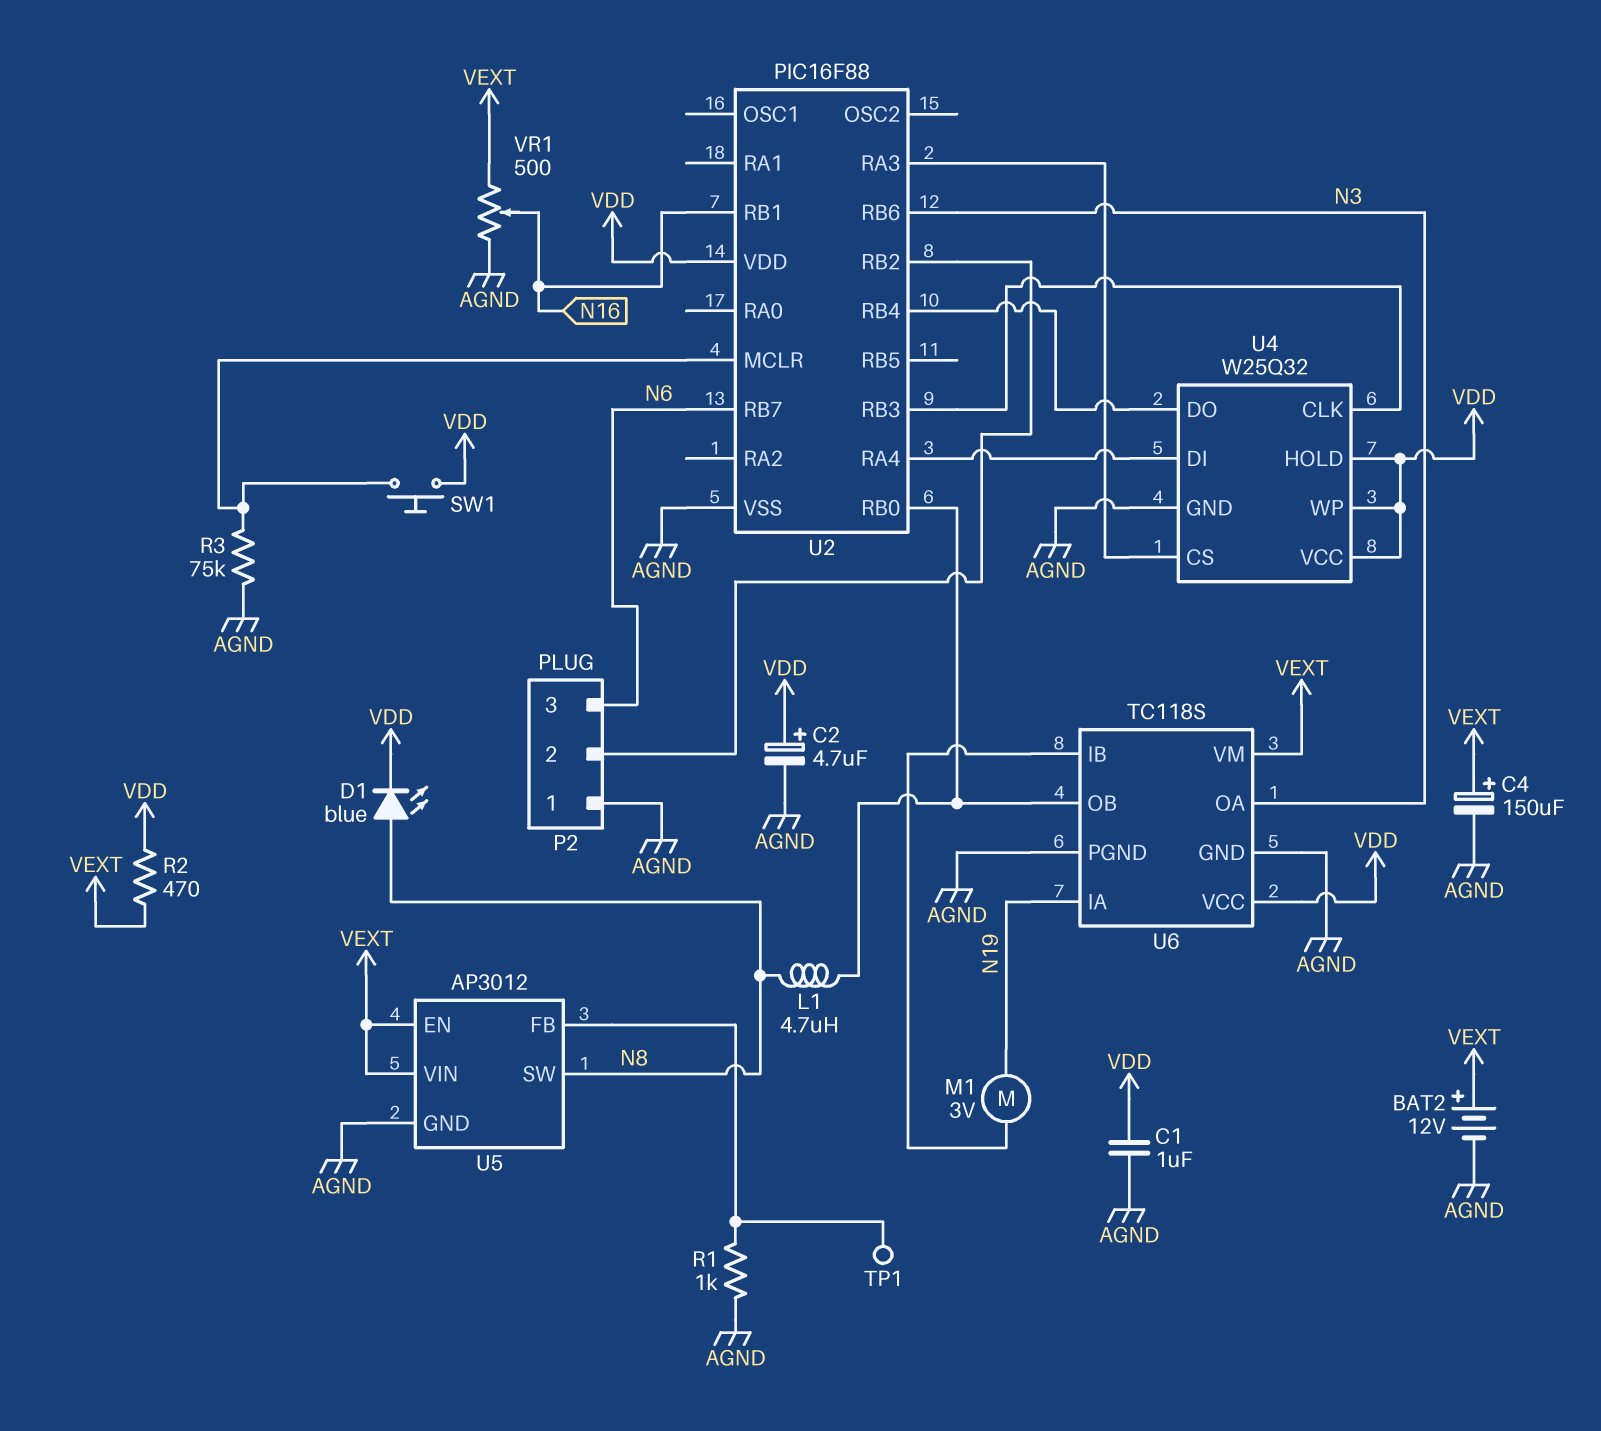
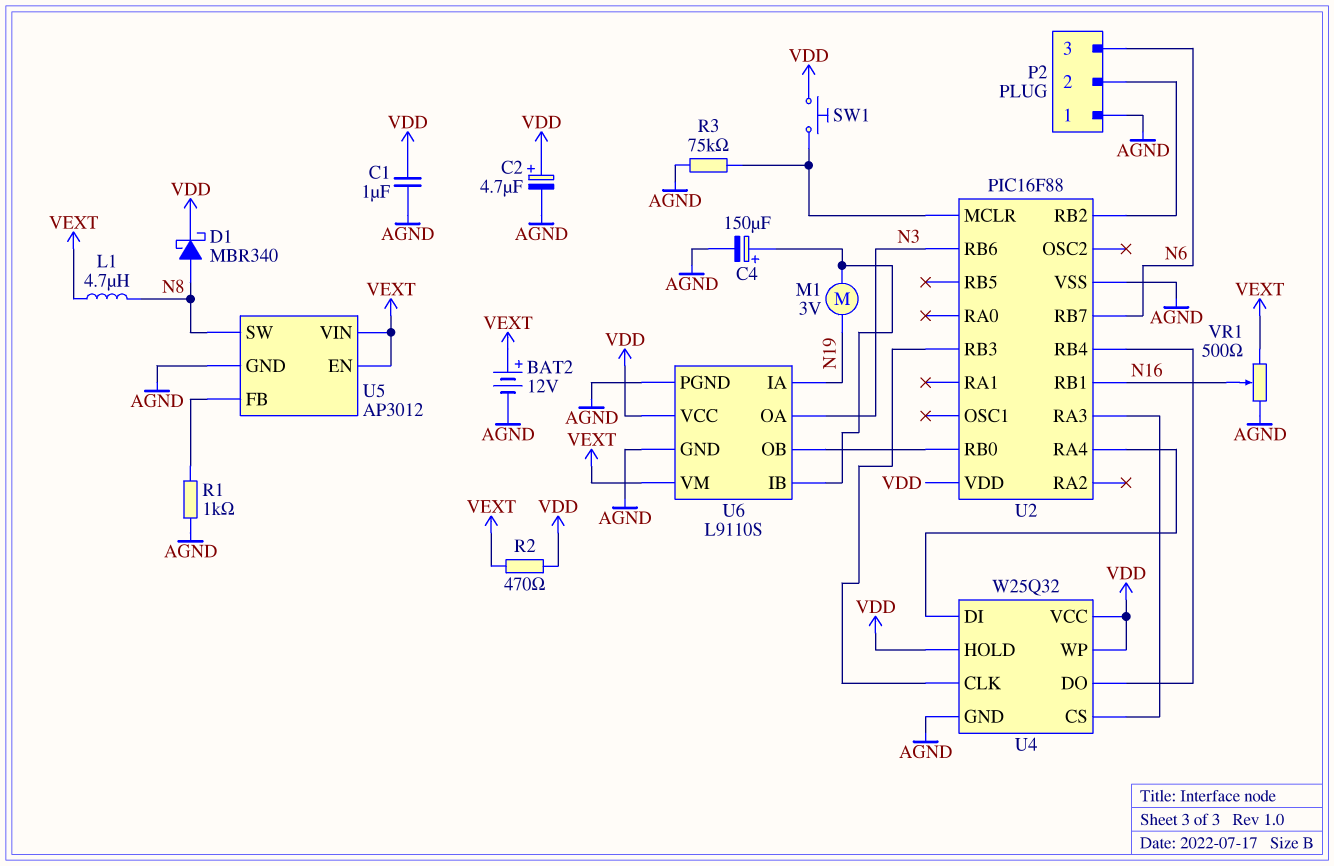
C4: 150uF (plus VEXT, minus AGND) -> 150uF (plus U6/IB, minus AGND)
D1: LED blue (A N8, K VDD) -> schottky MBR340 (A N8, K VDD)
L1: 4.7uH (N8, U2/RB0) -> 4.7uH (N8, VEXT)
TP1: test point (U5/FB) -> none
U6: TC118S -> L9110S

